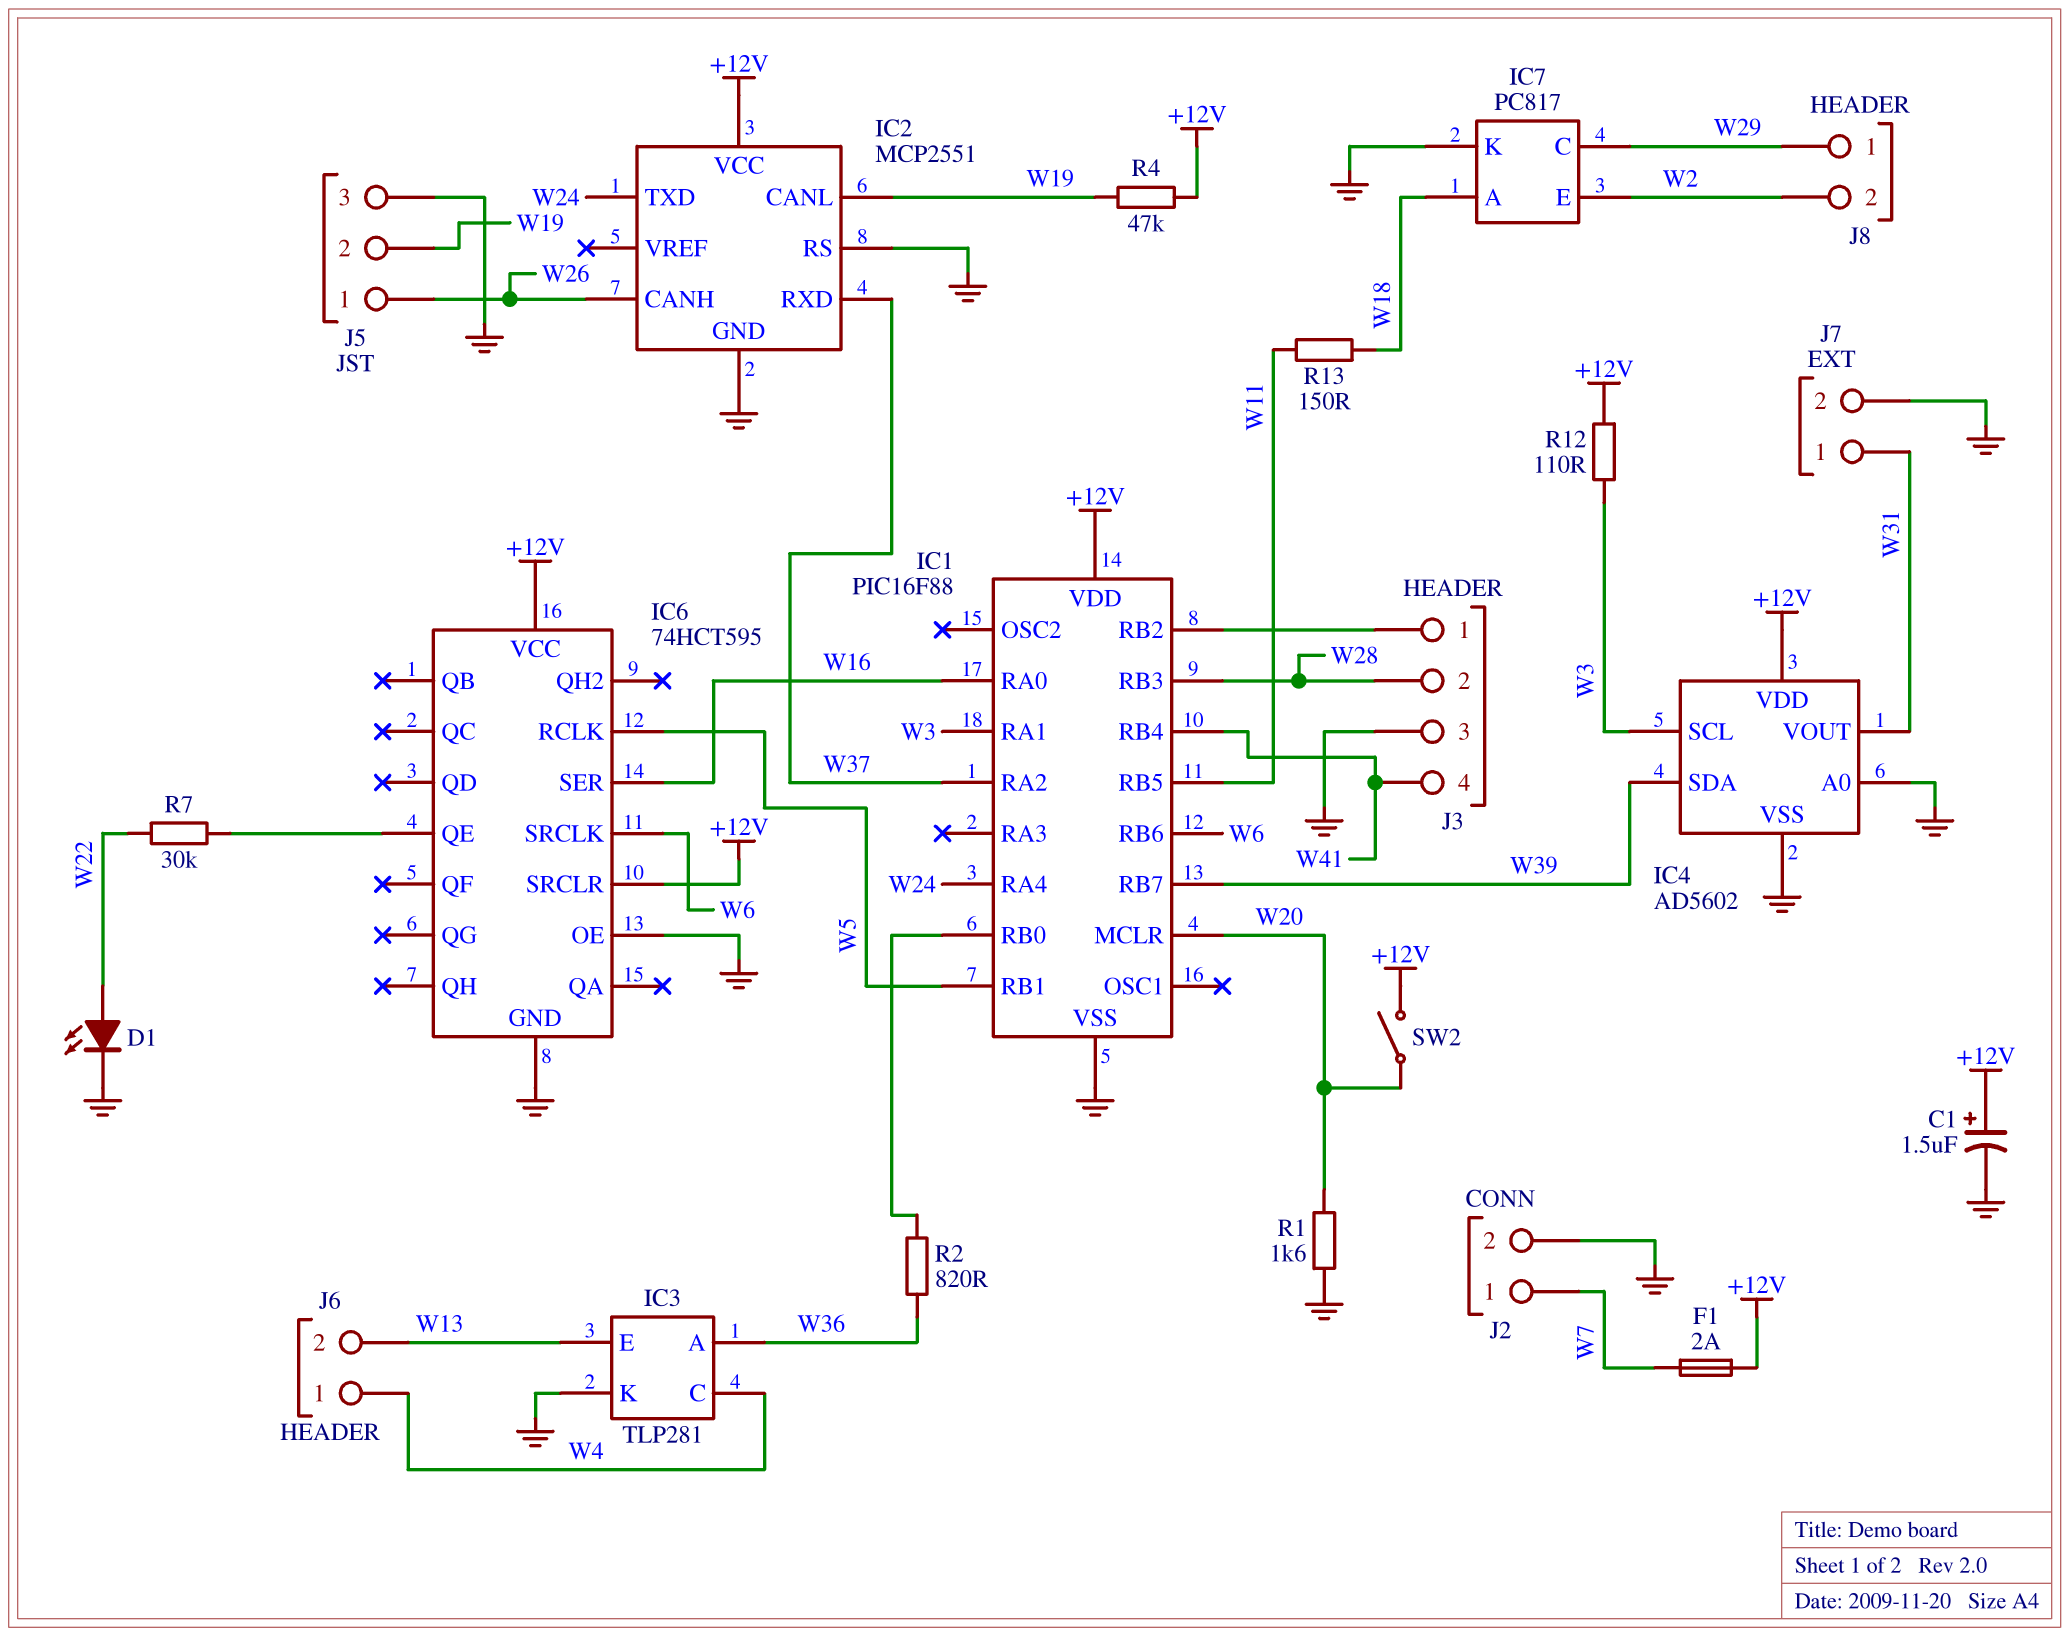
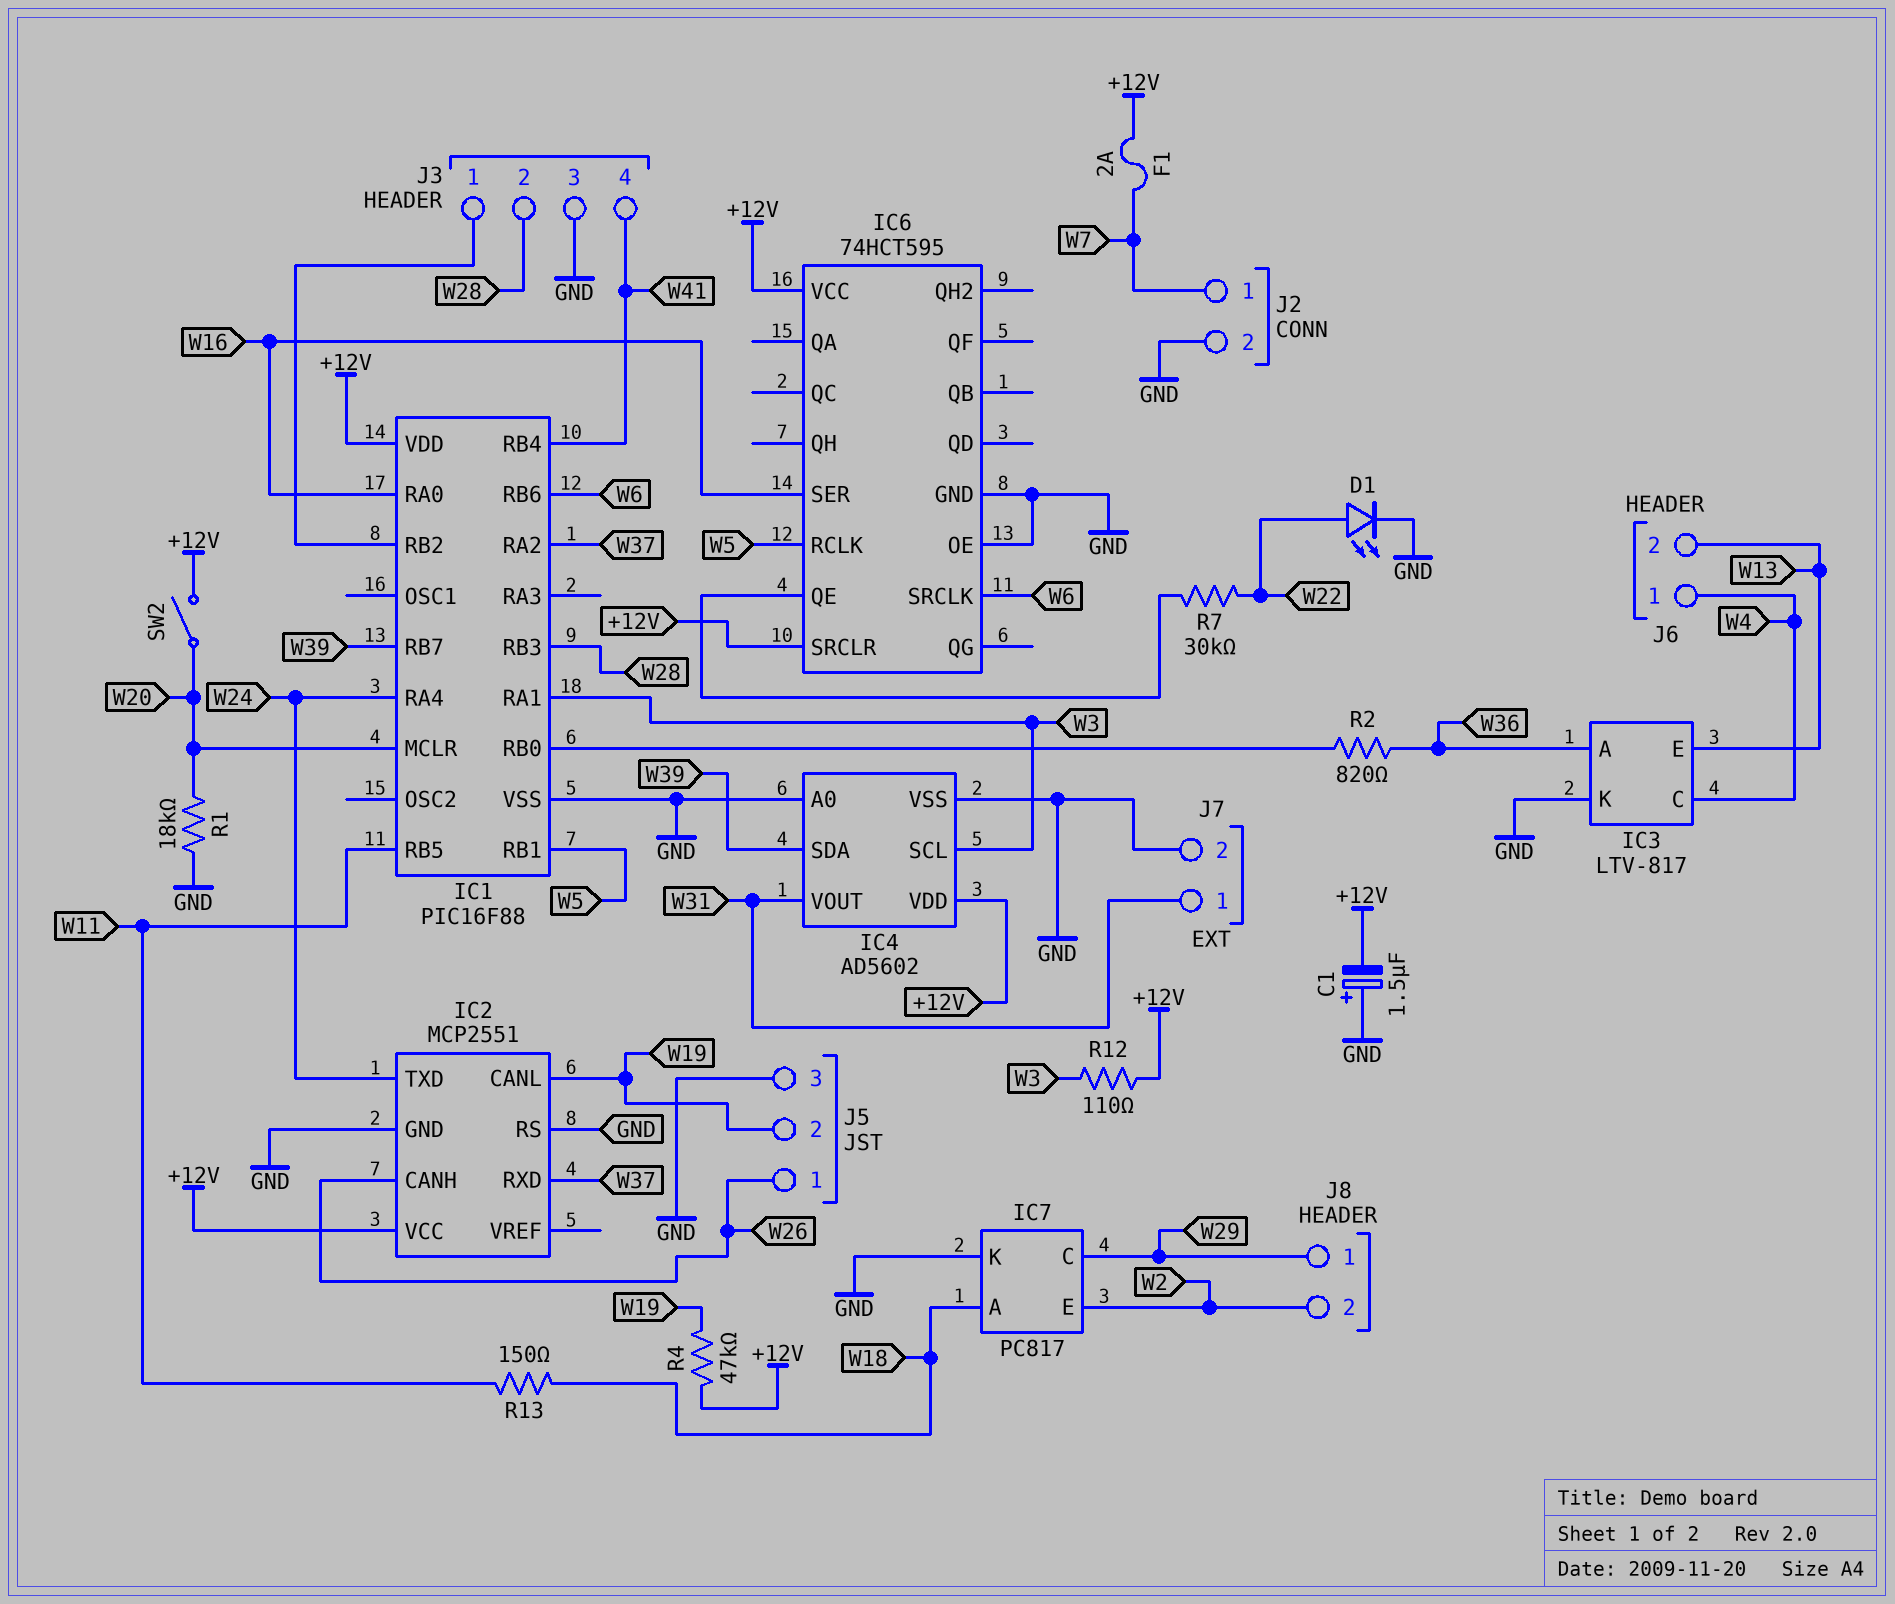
C1: 1.5uF (plus +12V, minus GND) -> 1.5uF (plus GND, minus +12V)
IC3: TLP281 -> LTV-817
R1: 1.6k (GND, W20) -> 18k (GND, W20)

